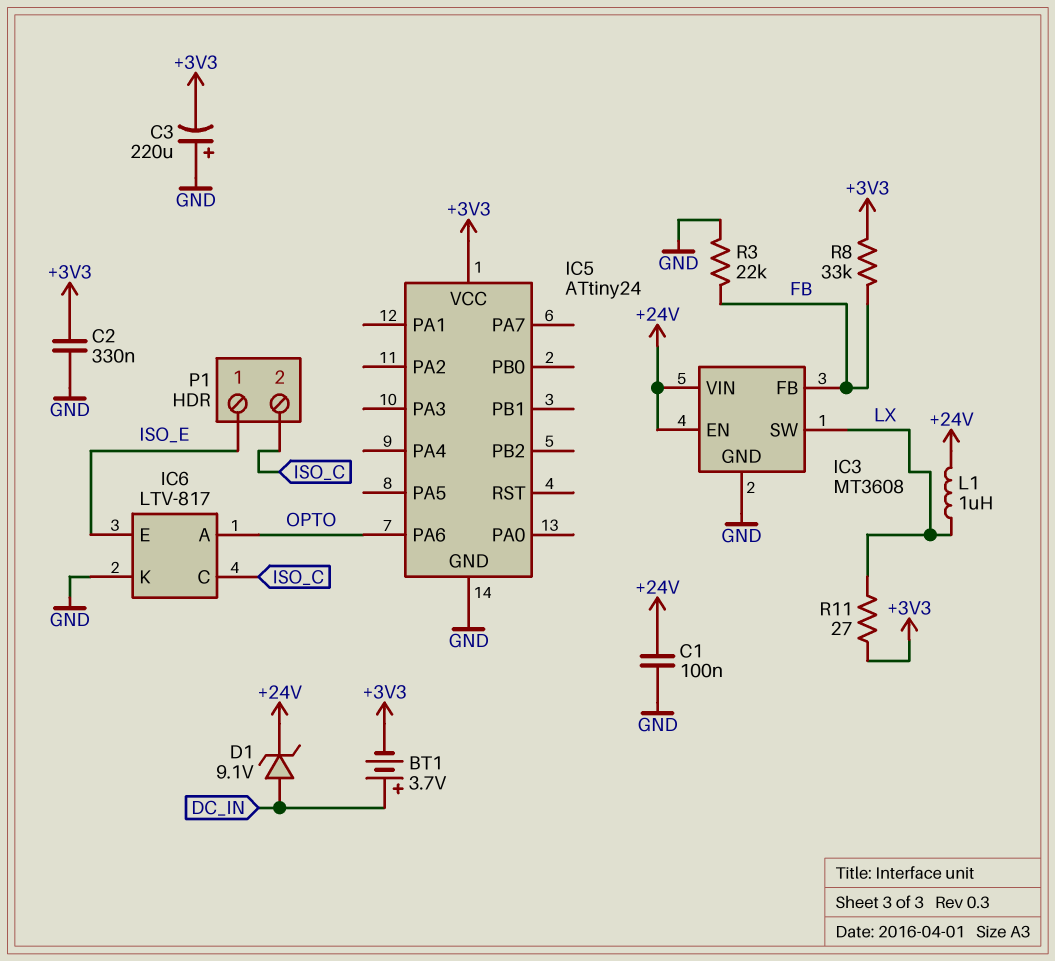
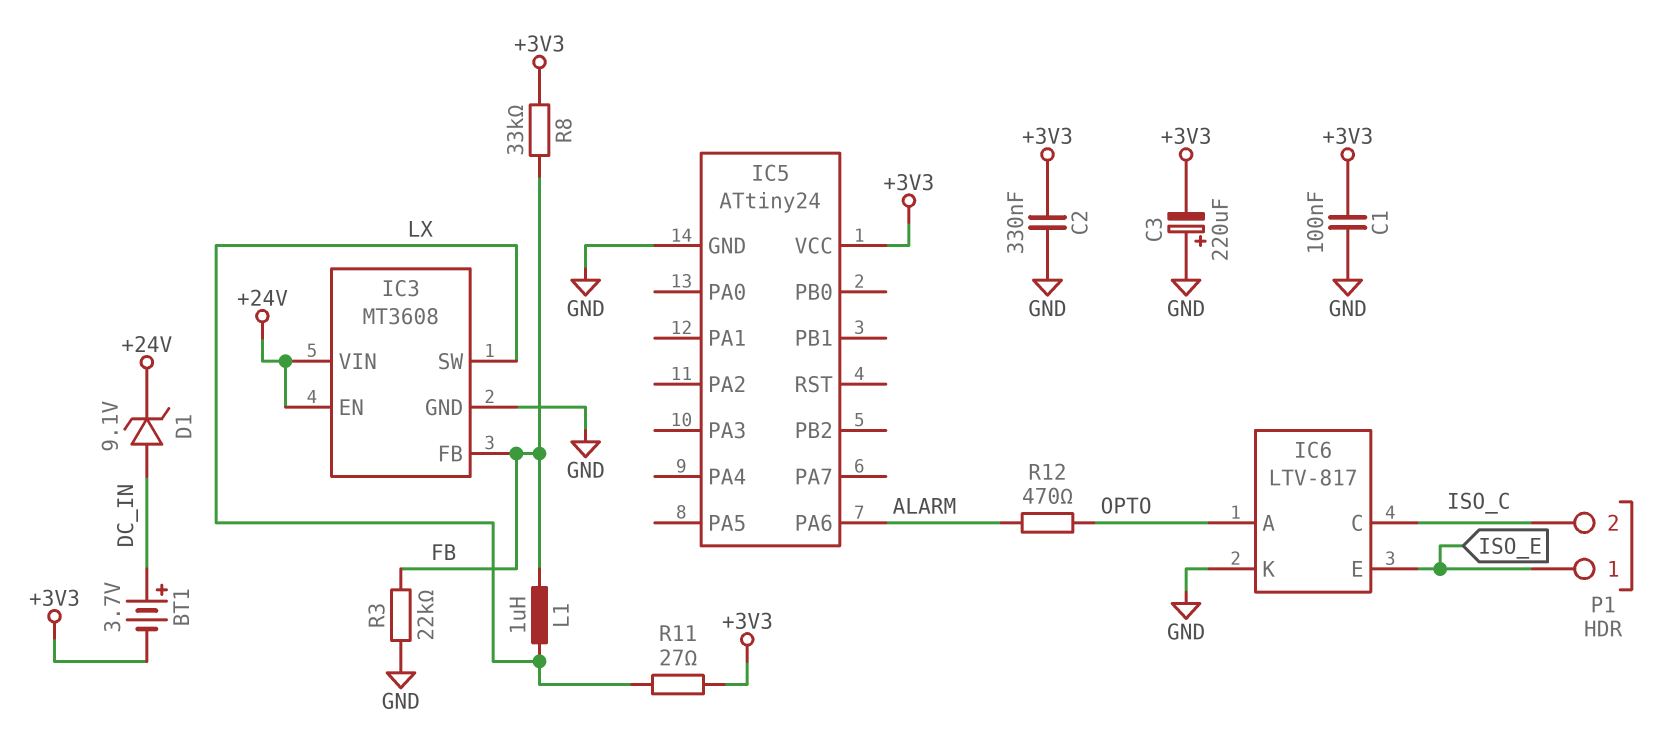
C1: 100nF (+24V, GND) -> 100nF (+3V3, GND)
IC5 pin PA6: OPTO -> ALARM
L1: 1uH (+24V, LX) -> 1uH (FB, LX)
R12: none -> 470 (ALARM, OPTO)

